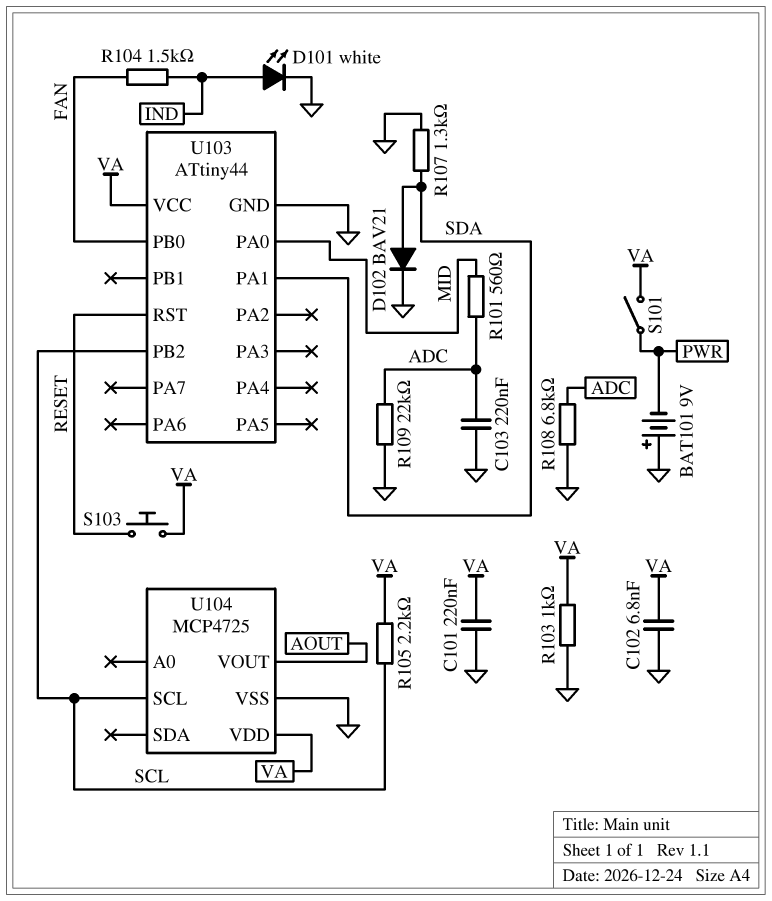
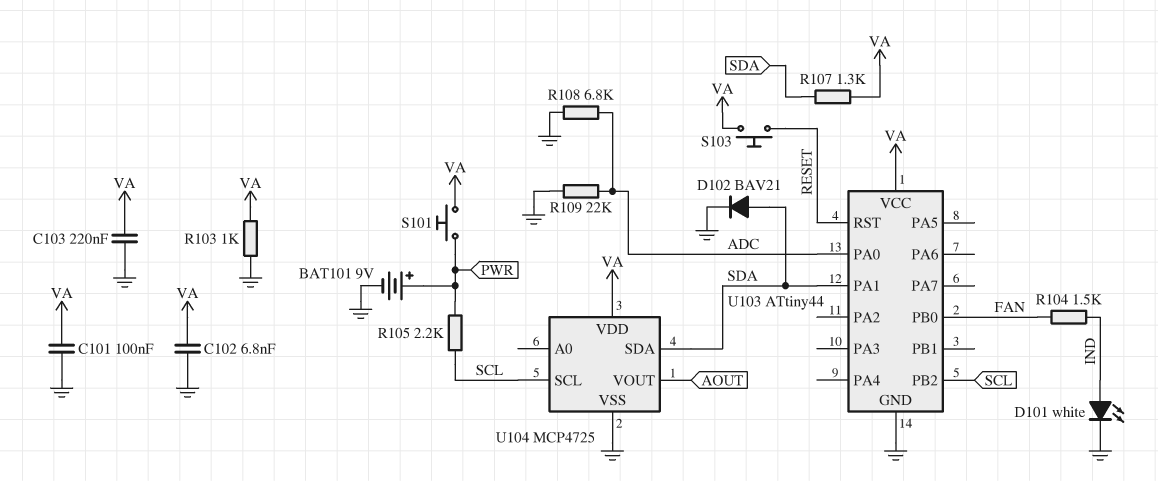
BAT101: 9V (plus GND, minus PWR) -> 9V (plus PWR, minus GND)
C101: 220nF (GND, VA) -> 100nF (GND, VA)
C103: 220nF (ADC, GND) -> 220nF (GND, VA)
R101: 560 (ADC, MID) -> none
R105: 2.2k (SCL, VA) -> 2.2k (PWR, SCL)
R107: 1.3k (GND, SDA) -> 1.3k (SDA, VA)
S101: switch (PWR, VA) -> button (PWR, VA)
U103 pin PA0: MID -> ADC
U104 pin SDA: none -> SDA

